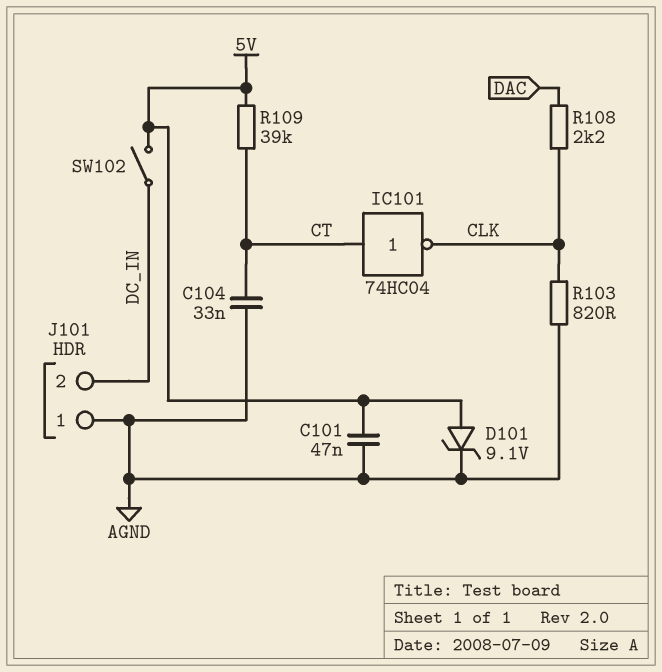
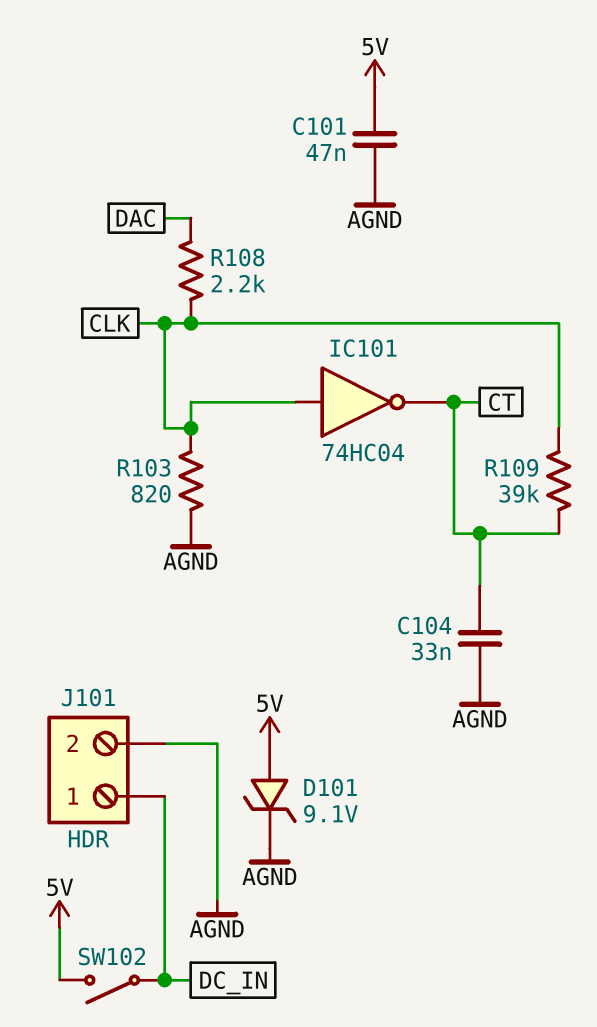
IC101: NOT 74HC04 (in CT, out CLK) -> NOT 74HC04 (in CLK, out CT)
J101 pin 1: AGND -> DC_IN
J101 pin 2: DC_IN -> AGND
R109: 39k (5V, CT) -> 39k (CLK, CT)

